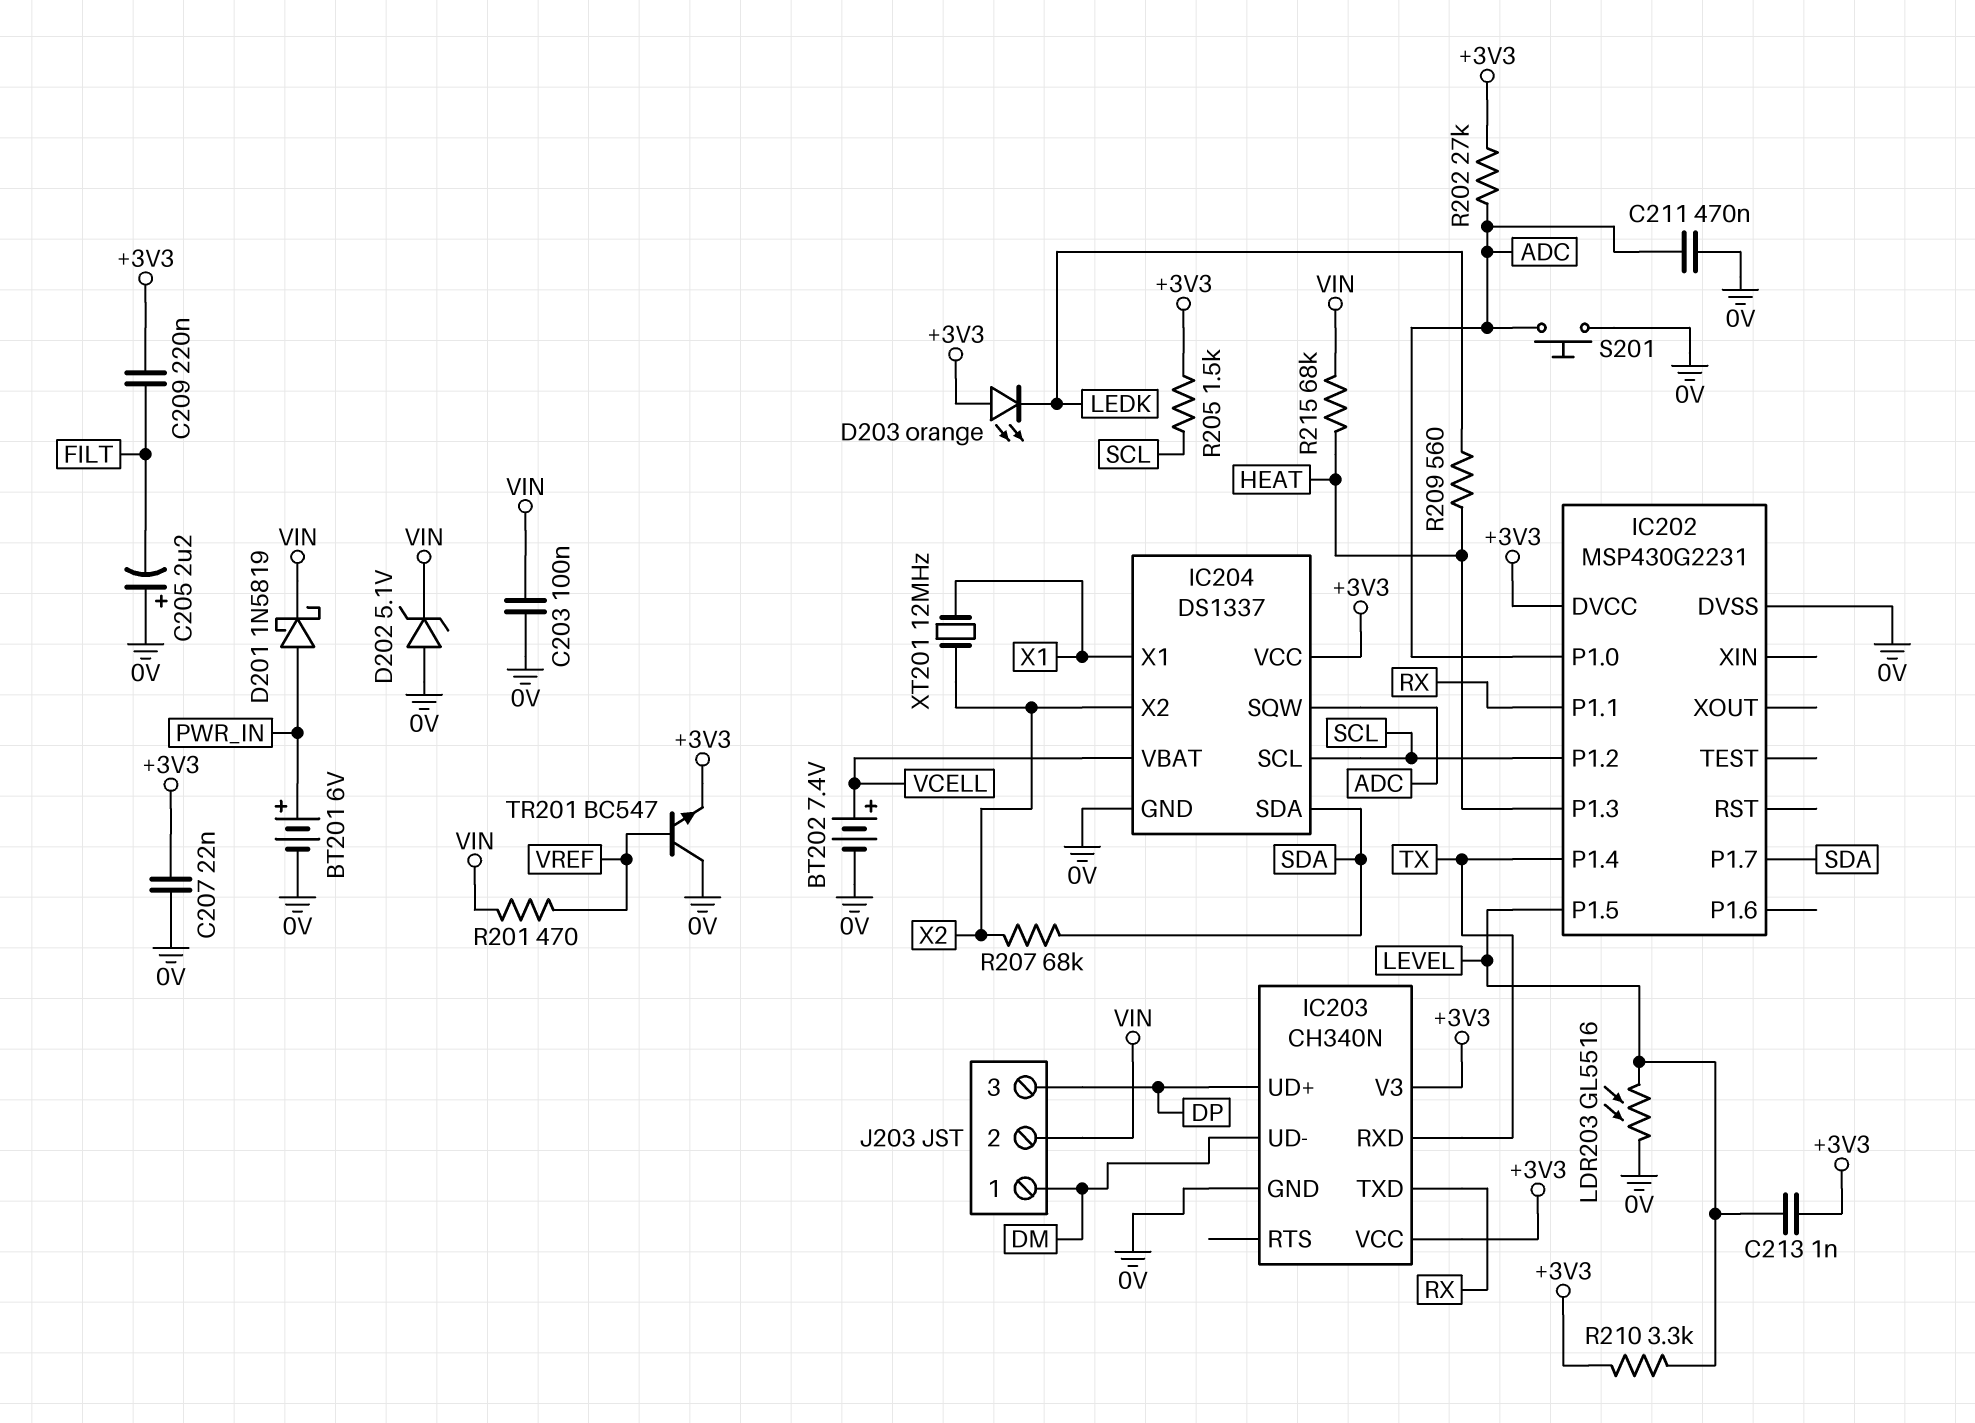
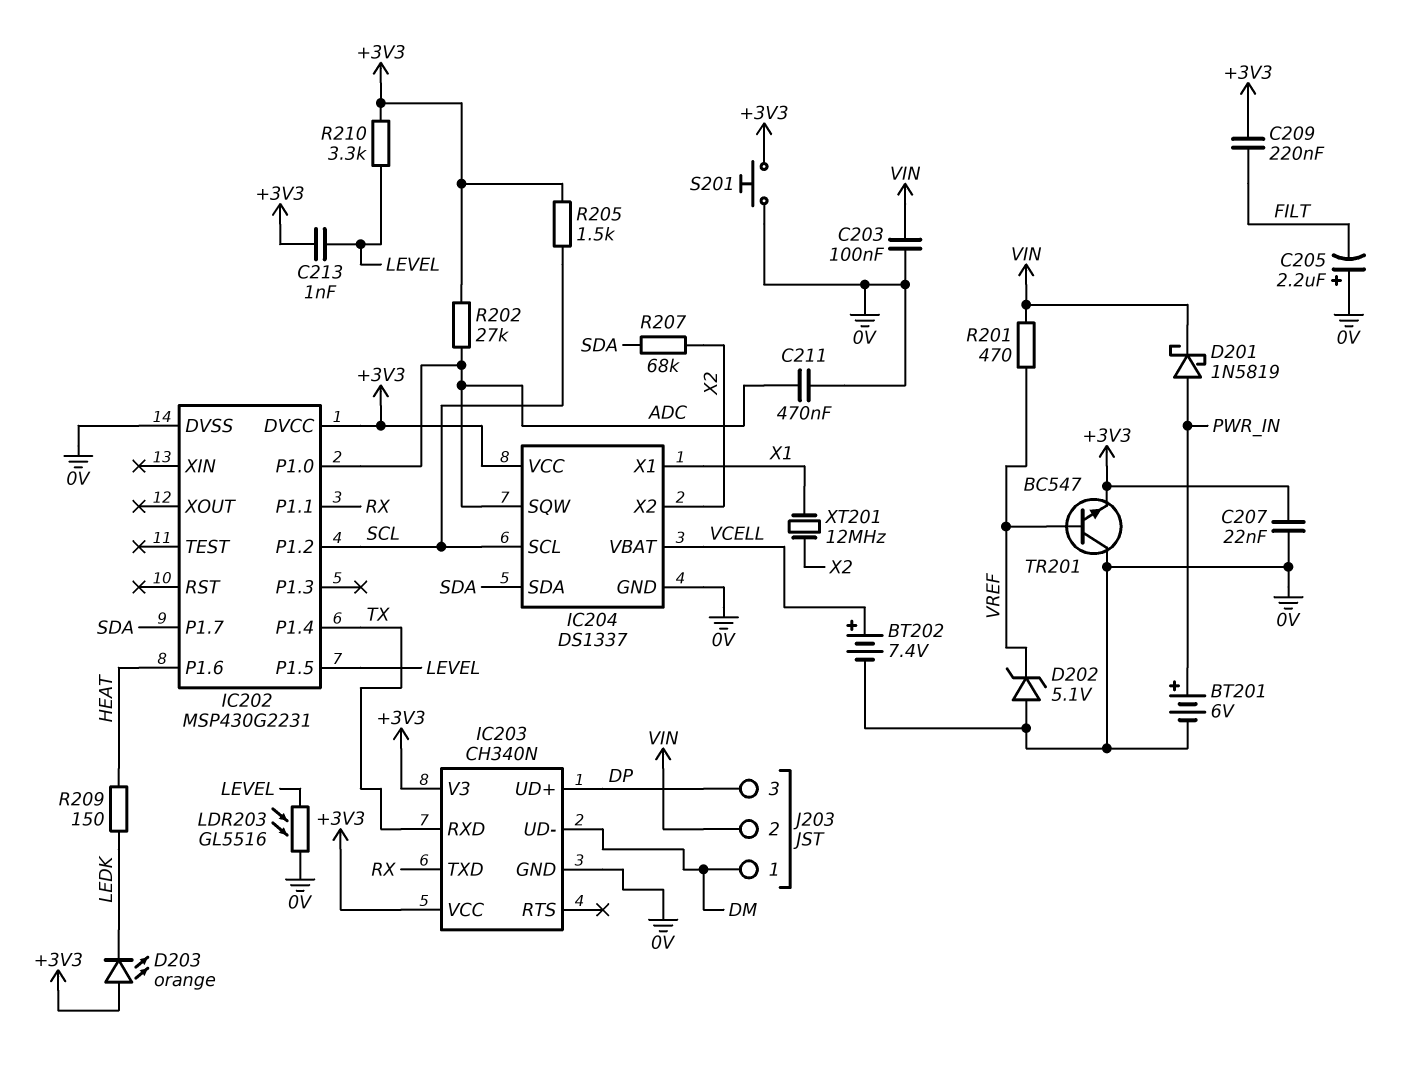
D202: zener 5.1V (A 0V, K VIN) -> zener 5.1V (A 0V, K VREF)
IC202 pin P1.3: HEAT -> none
IC202 pin P1.6: none -> HEAT
R209: 560 (HEAT, LEDK) -> 150 (HEAT, LEDK)
R215: 68k (HEAT, VIN) -> none
S201: button (0V, ADC) -> button (+3V3, 0V)

